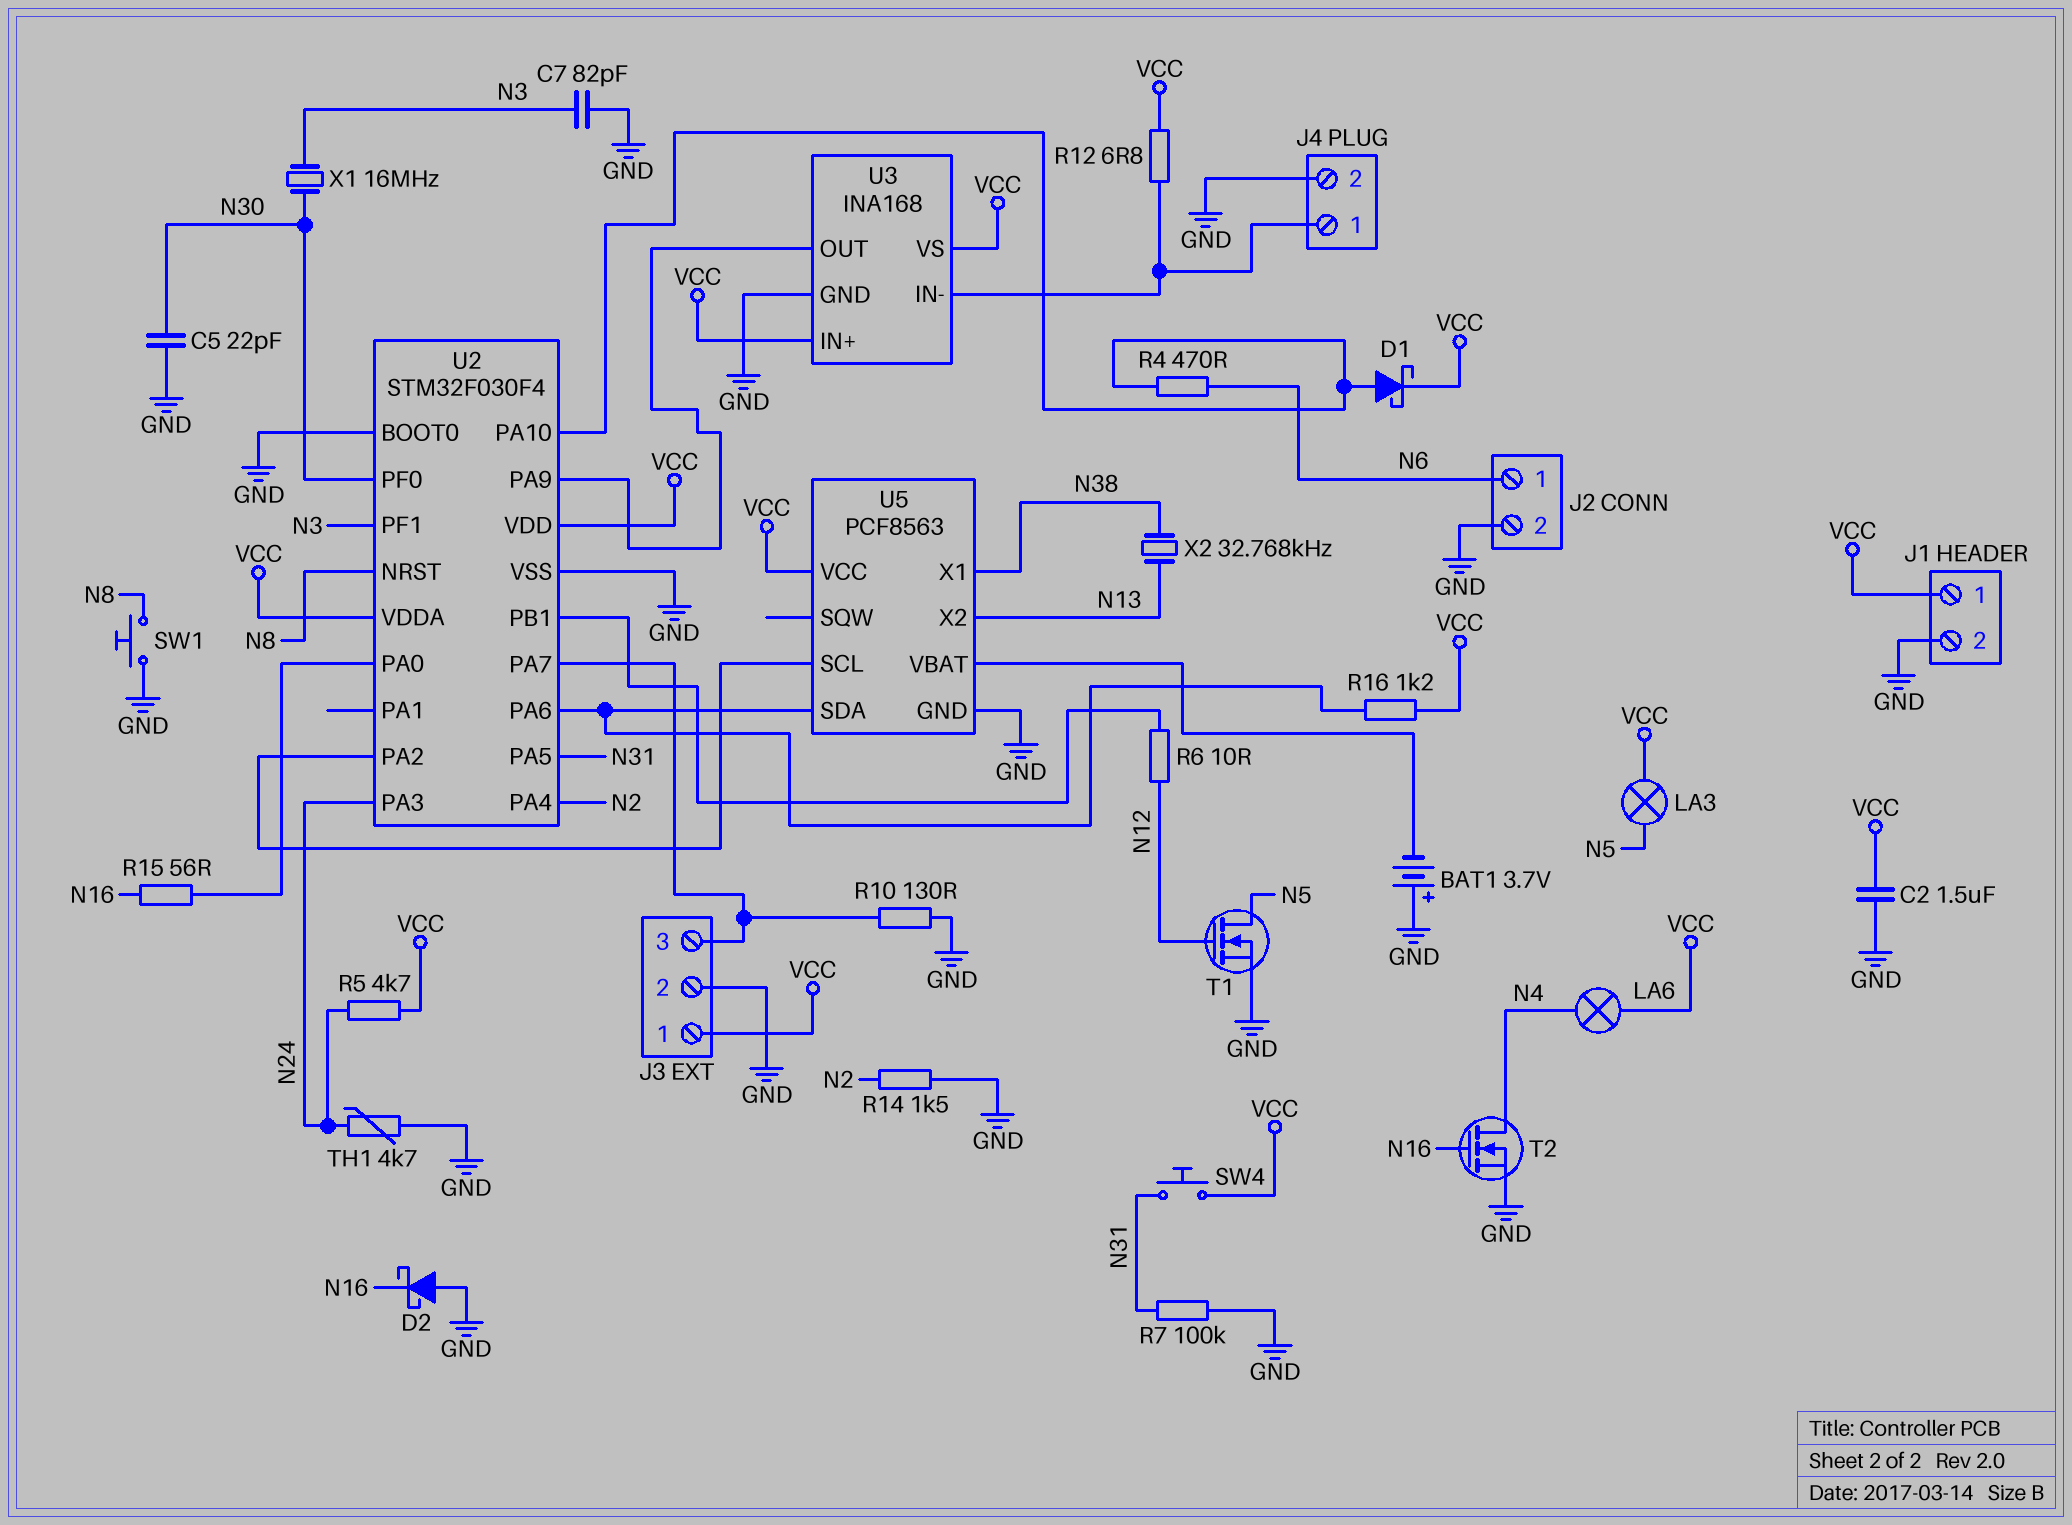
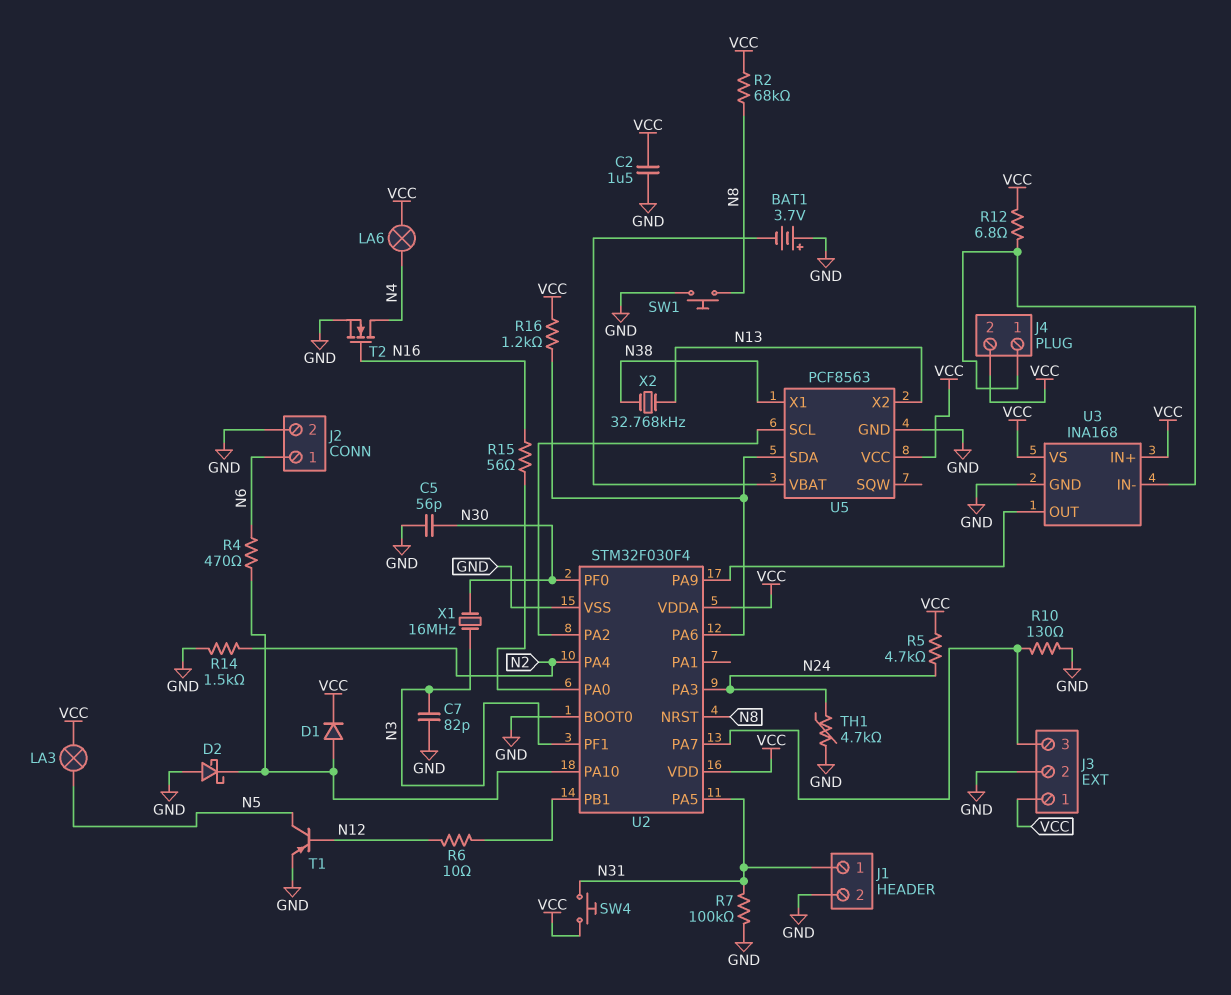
C5: 22pF (GND, N30) -> 56pF (GND, N30)
D1: schottky (A U2/PA10, K VCC) -> diode (A U2/PA10, K VCC)
D2: schottky (A GND, K N16) -> schottky (A GND, K U2/PA10)
J1 pin 1: VCC -> N31
J4 pin 2: GND -> VCC
R2: none -> 68k (N8, VCC)
T1: NMOS (G N12, D N5, S GND) -> PNP (B N12, C N5, E GND)

